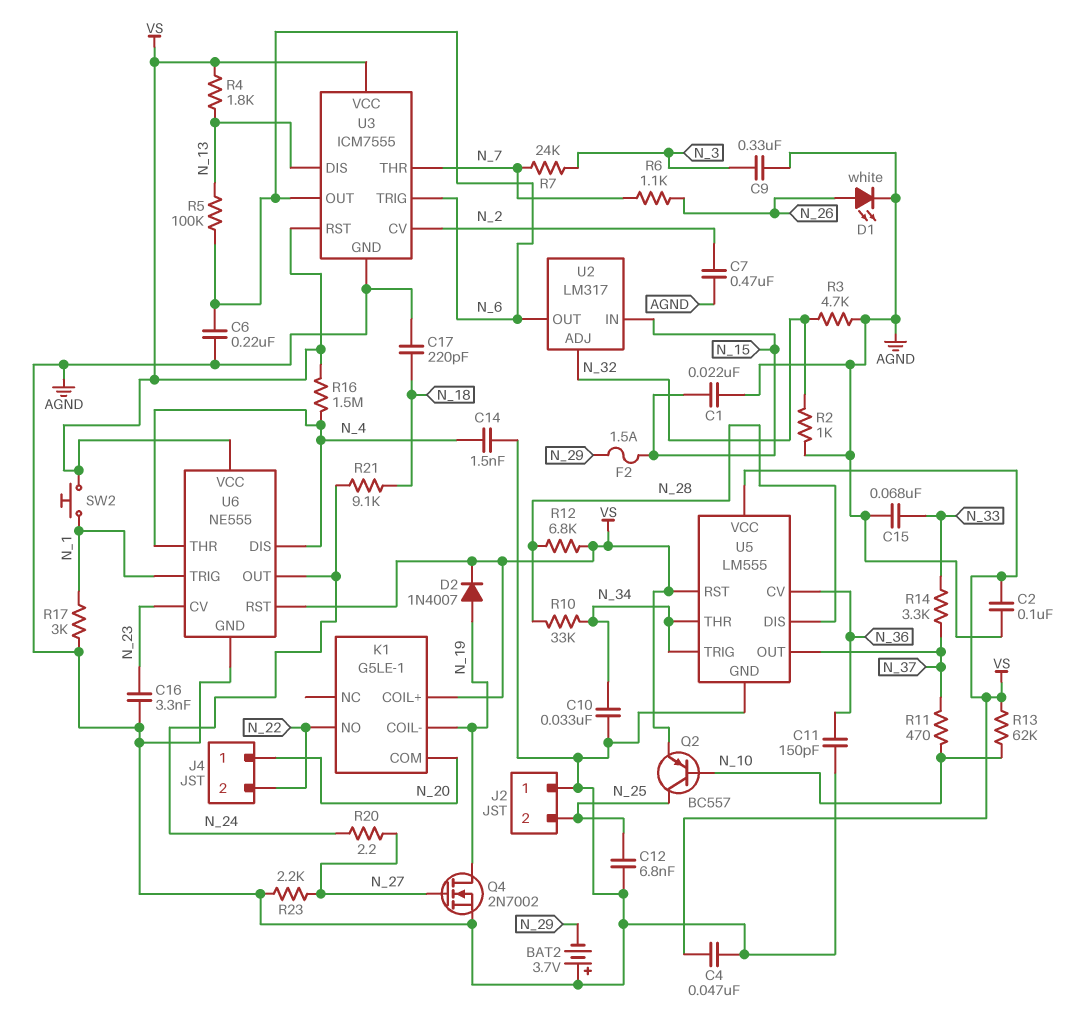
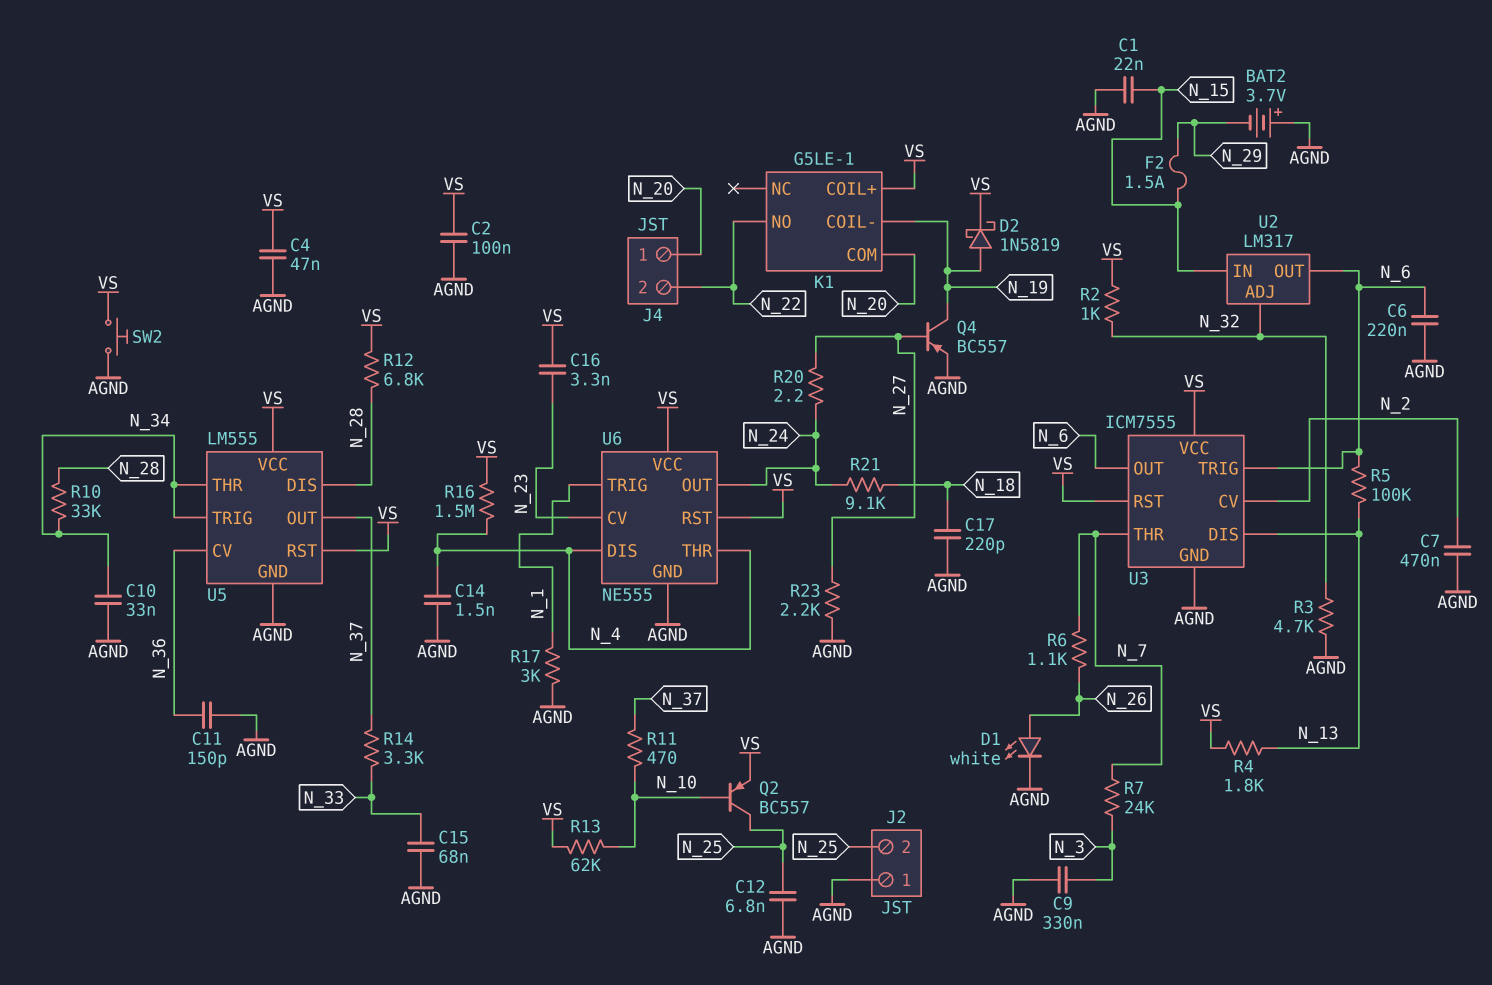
C16: 3.3nF (AGND, N_23) -> 3.3nF (N_23, VS)
D2: diode 1N4007 (A N_19, K VS) -> schottky 1N5819 (A N_19, K VS)
Q4: NMOS 2N7002 (G N_27, D N_19, S AGND) -> PNP BC557 (B N_27, C N_19, E AGND)
R2: 1k (AGND, N_32) -> 1k (N_32, VS)
SW2: button (N_1, VS) -> button (AGND, VS)

